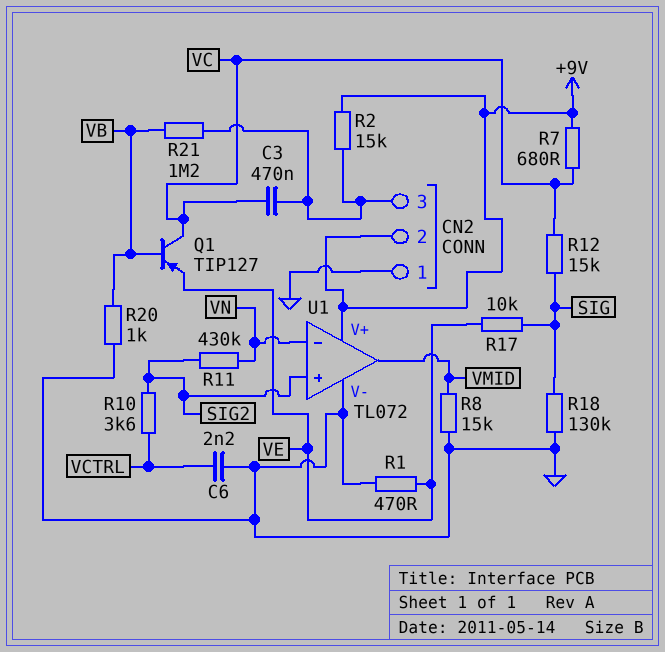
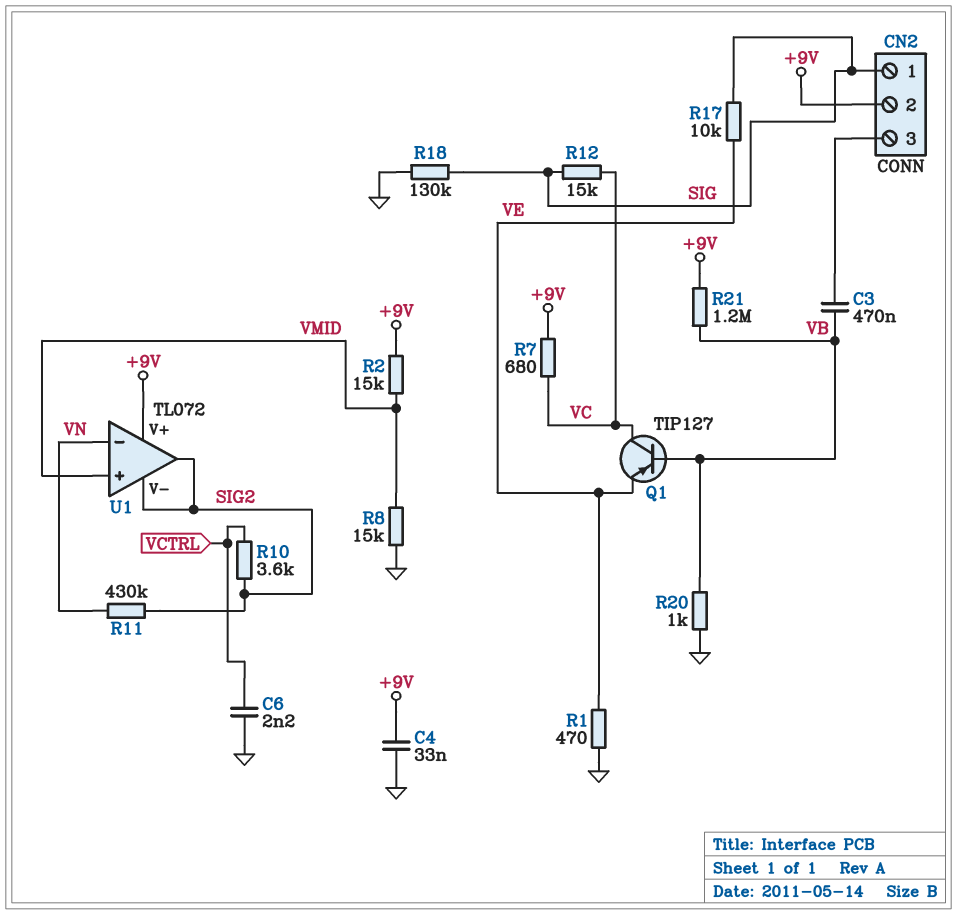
C3: 470nF (CN2/3, VC) -> 470nF (CN2/3, VB)
C4: none -> 33nF (+9V, GND)
CN2 pin 1: GND -> SIG
R2: 15k (+9V, CN2/3) -> 15k (+9V, VMID)
R21: 1.2M (CN2/3, VB) -> 1.2M (+9V, VB)
U1 pin V-: GND -> SIG2
U1 pin in+: SIG2 -> VMID
U1 pin out: VMID -> SIG2

